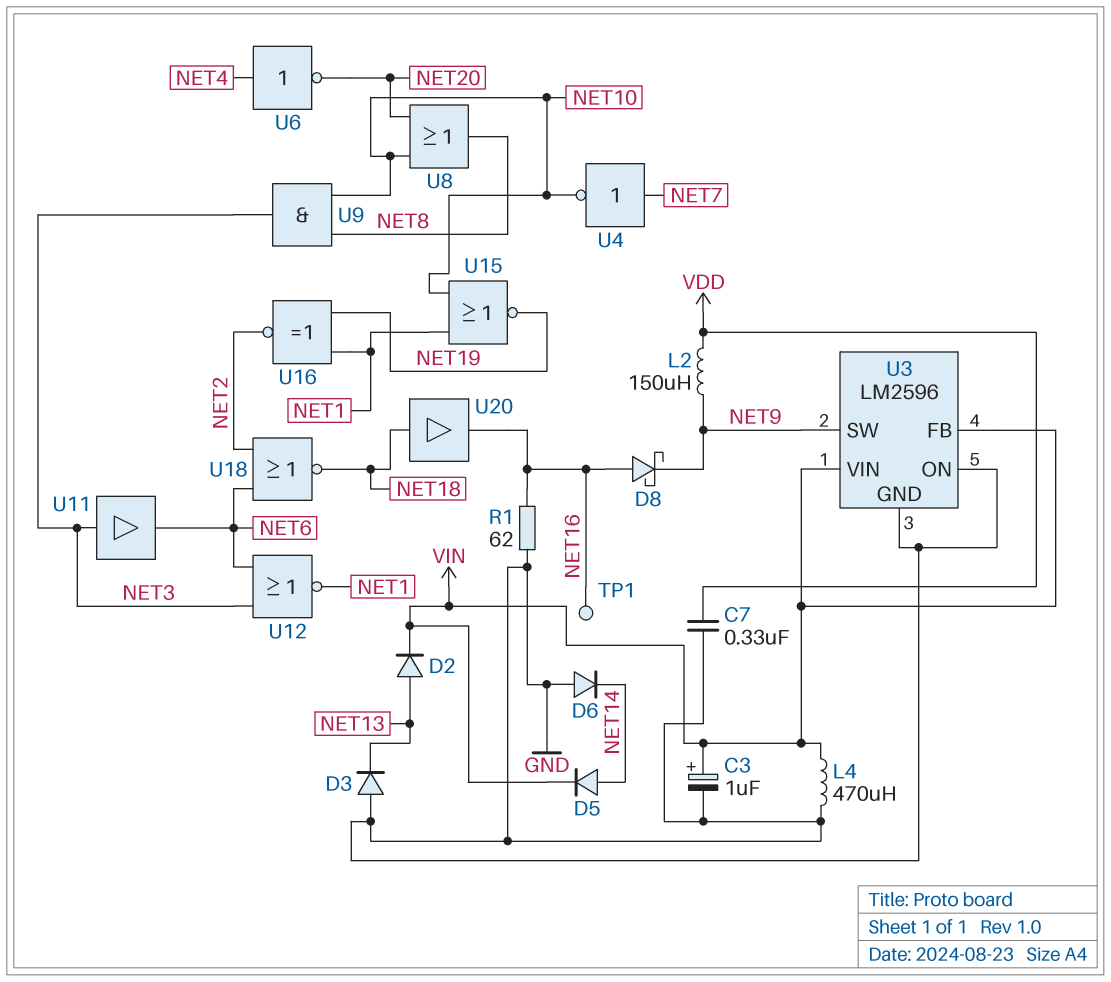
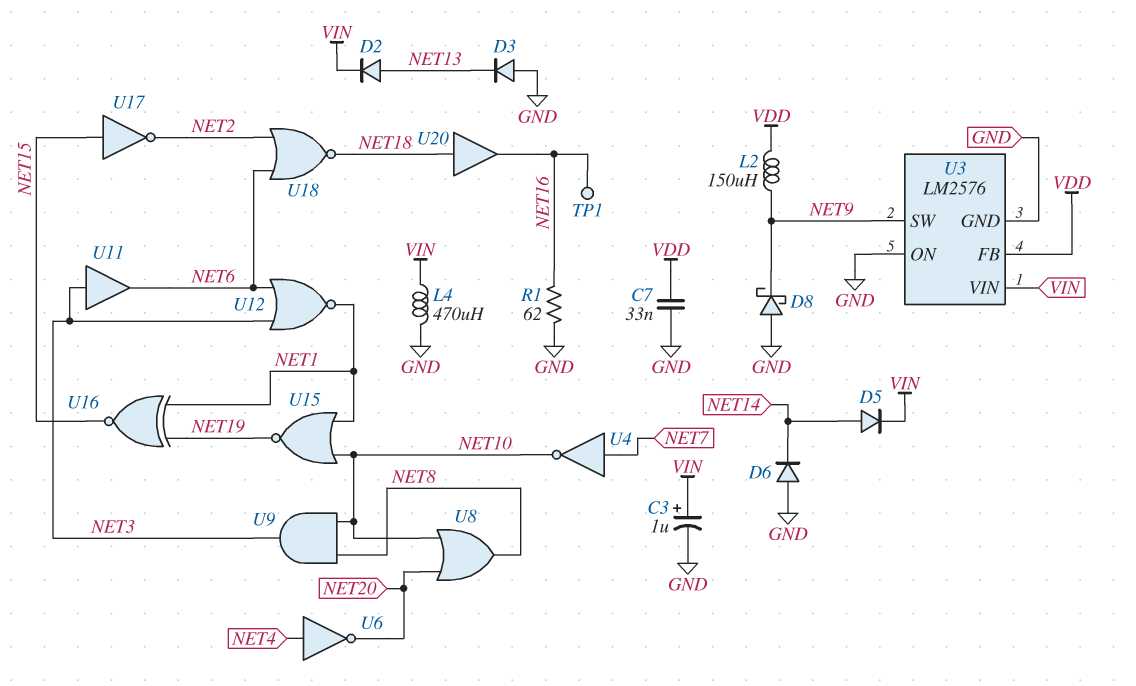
C7: 330nF (GND, VDD) -> 33nF (GND, VDD)
D8: schottky (A NET16, K NET9) -> schottky (A GND, K NET9)
U3: LM2596 -> LM2576
U3 pin FB: VIN -> VDD
U16: XNOR (in NET1, in NET19, out NET2) -> XNOR (in NET1, in NET19, out NET15)
U17: none -> NOT (in NET15, out NET2)

